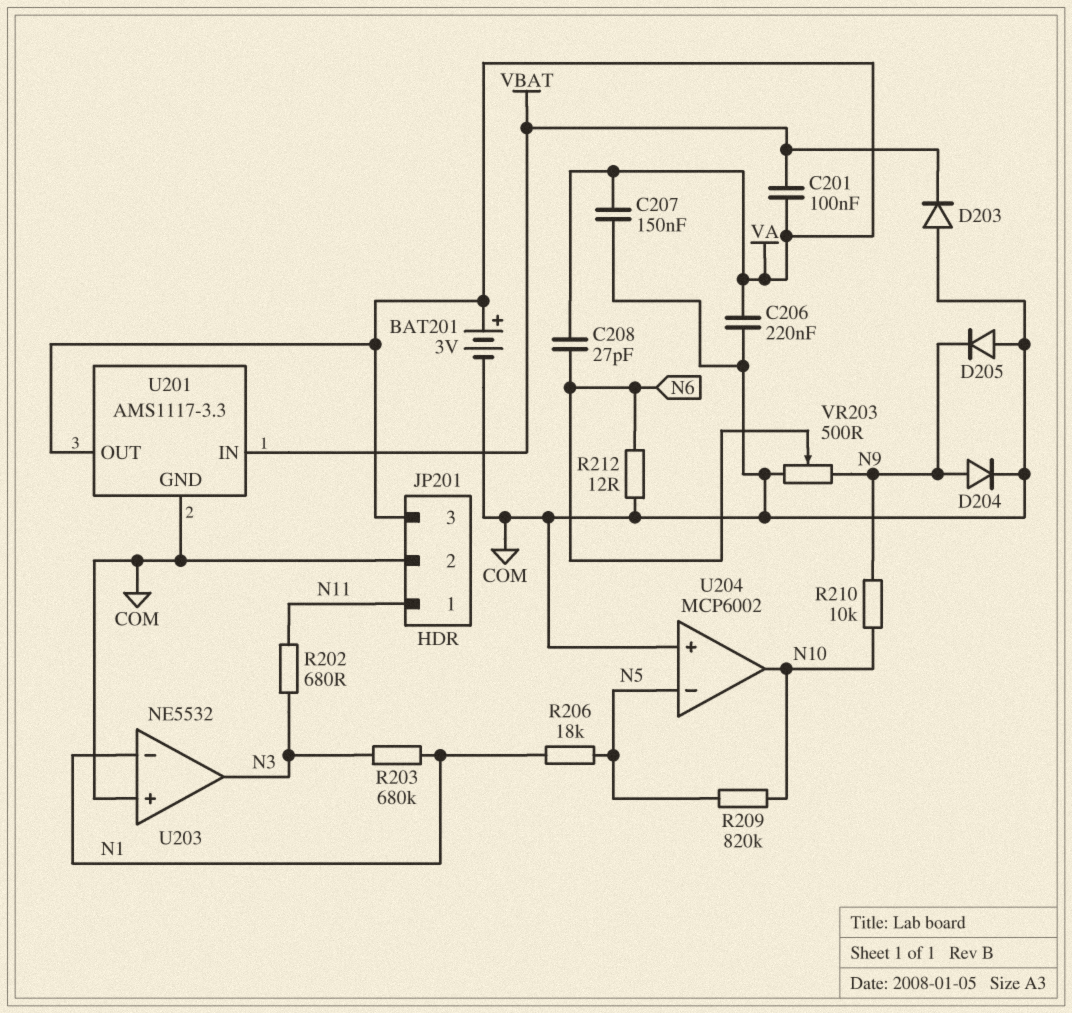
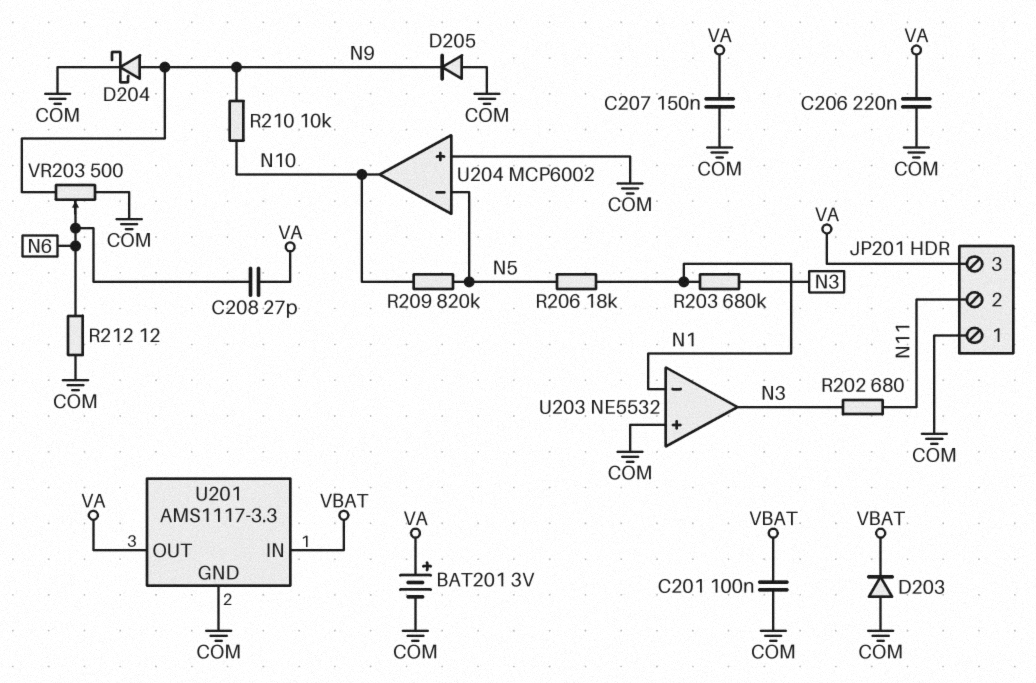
C201: 100nF (VA, VBAT) -> 100nF (COM, VBAT)
D204: diode (A N9, K COM) -> schottky (A N9, K COM)
JP201 pin 1: N11 -> COM
JP201 pin 2: COM -> N11

